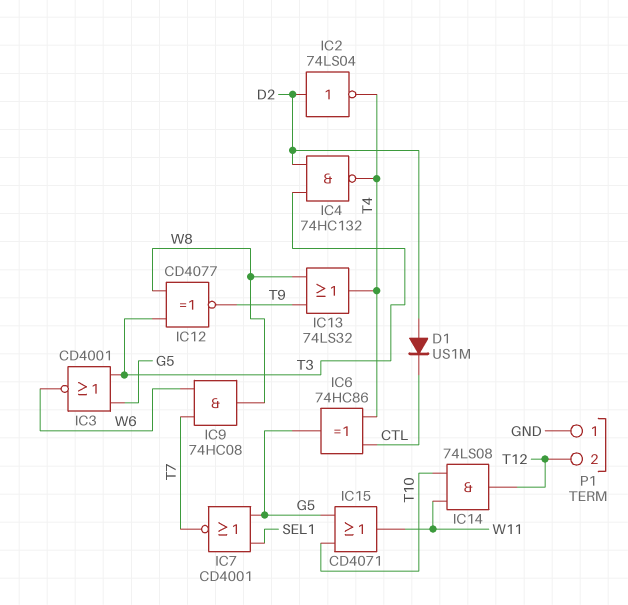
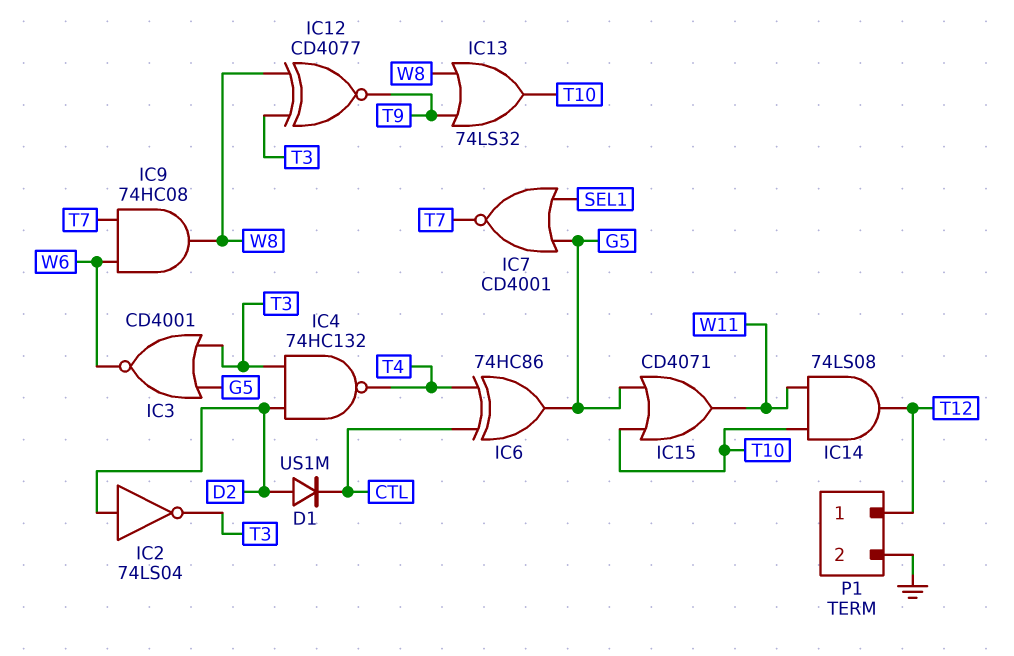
IC2: NOT 74LS04 (in D2, out T4) -> NOT 74LS04 (in D2, out T3)
IC13: OR 74LS32 (in T9, in W8, out T4) -> OR 74LS32 (in T9, in W8, out T10)
P1 pin 1: GND -> T12
P1 pin 2: T12 -> GND

